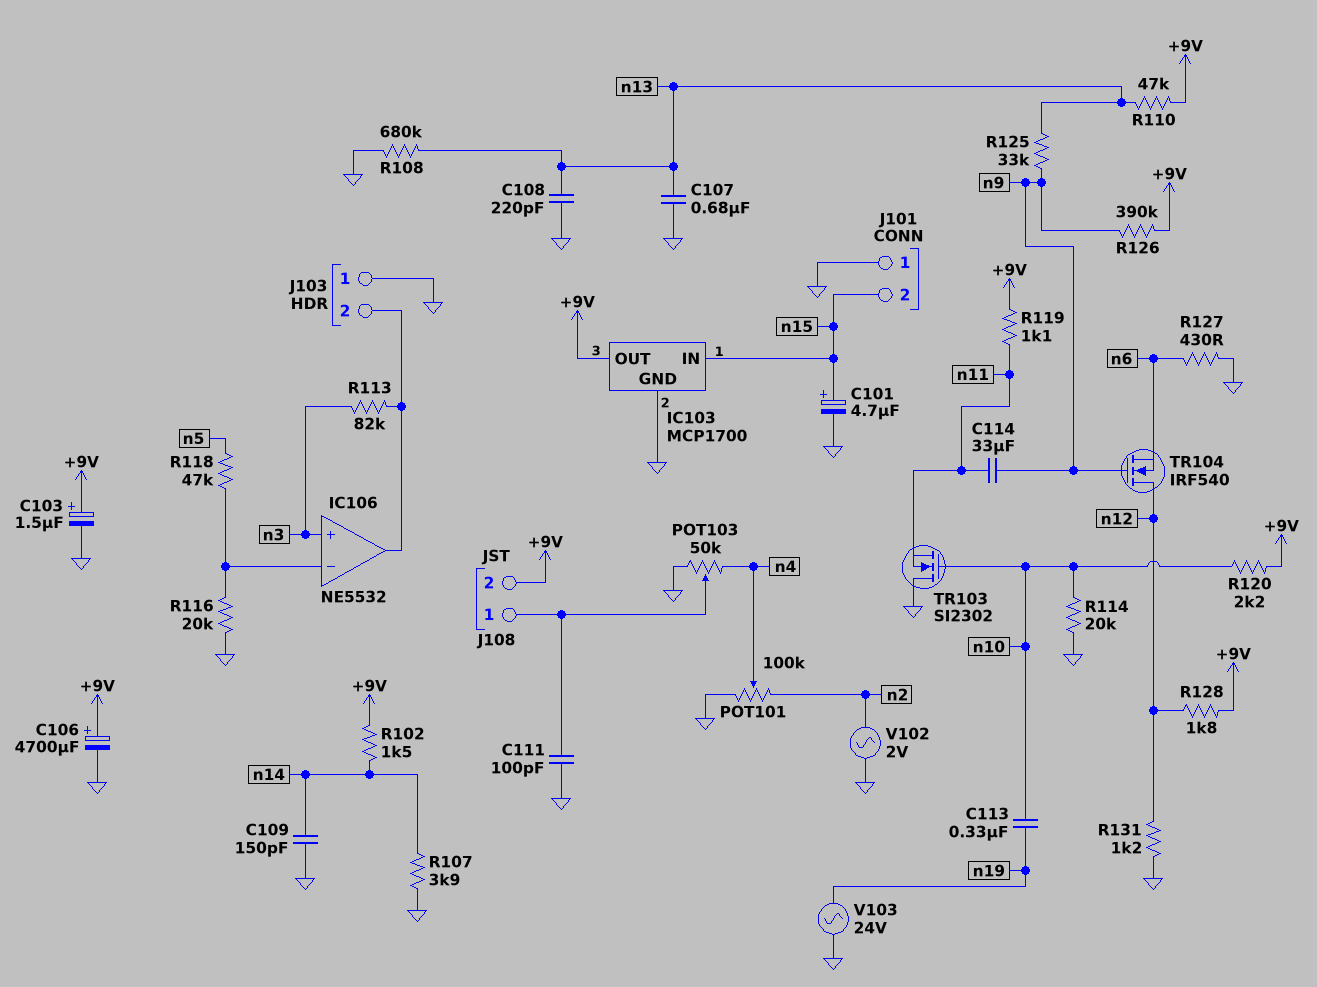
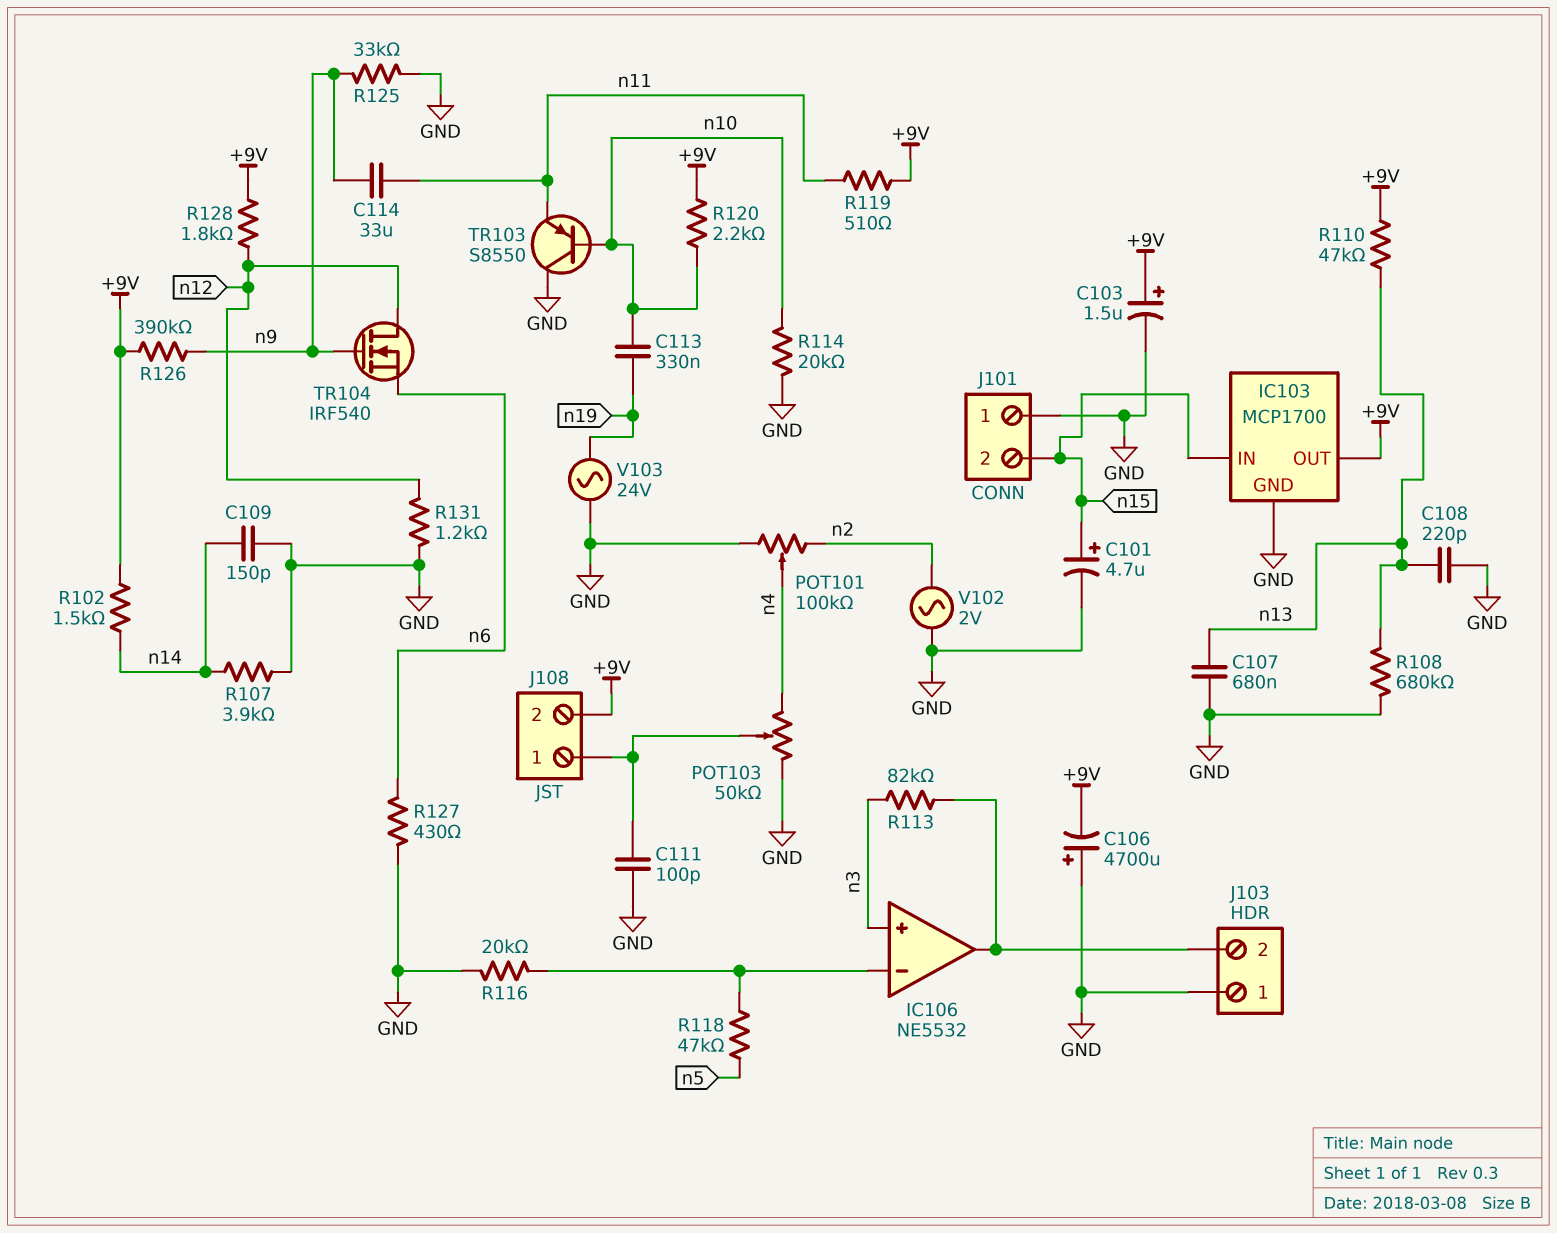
C106: 4700uF (plus +9V, minus GND) -> 4700uF (plus GND, minus +9V)
R119: 1.1k (+9V, n11) -> 510 (+9V, n11)
R125: 33k (n9, n13) -> 33k (GND, n9)
TR103: NMOS SI2302 (G n10, D GND, S n11) -> PNP S8550 (B n10, C GND, E n11)

